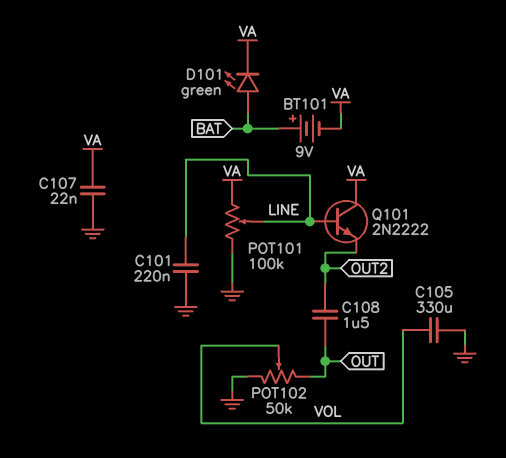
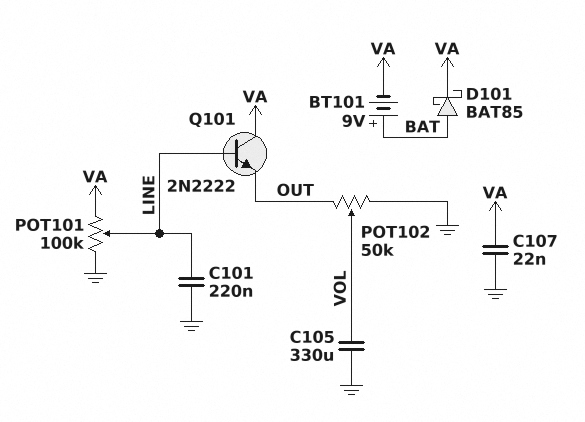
C108: 1.5uF (OUT, OUT2) -> none
D101: LED green (A BAT, K VA) -> schottky BAT85 (A BAT, K VA)
Q101: NPN 2N2222 (B LINE, C VA, E OUT2) -> NPN 2N2222 (B LINE, C VA, E OUT)

